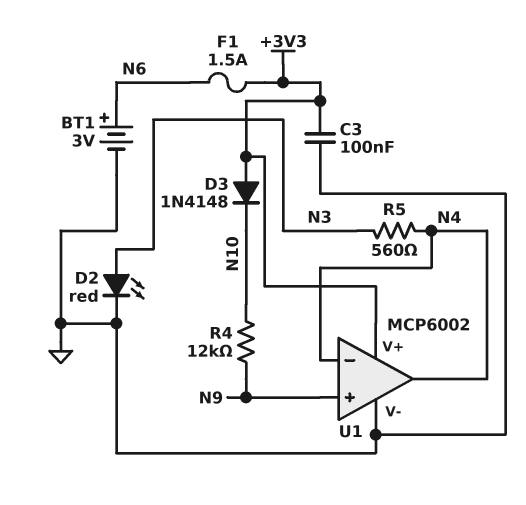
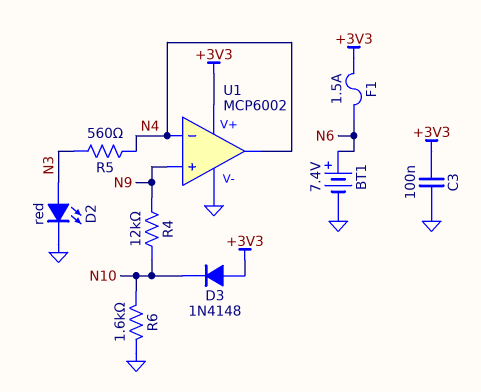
BT1: 3V (plus N6, minus GND) -> 7.4V (plus N6, minus GND)
R6: none -> 1.6k (GND, N10)

